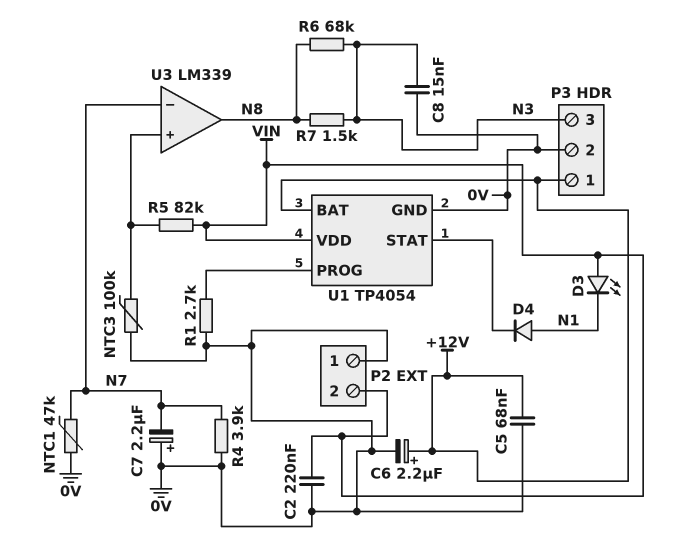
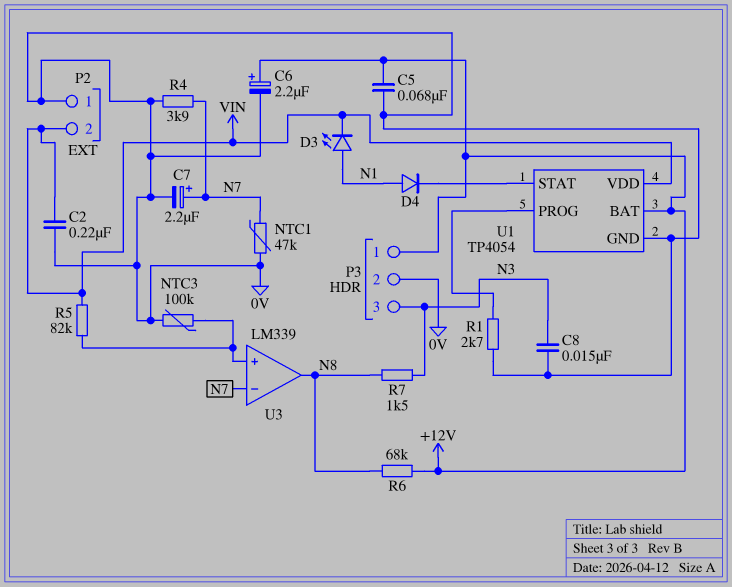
C7: 2.2uF (plus 0V, minus N7) -> 2.2uF (plus N7, minus 0V)
D3: LED (A VIN, K N1) -> LED (A N1, K VIN)
R6: 68k (N3, N8) -> 68k (+12V, N8)

